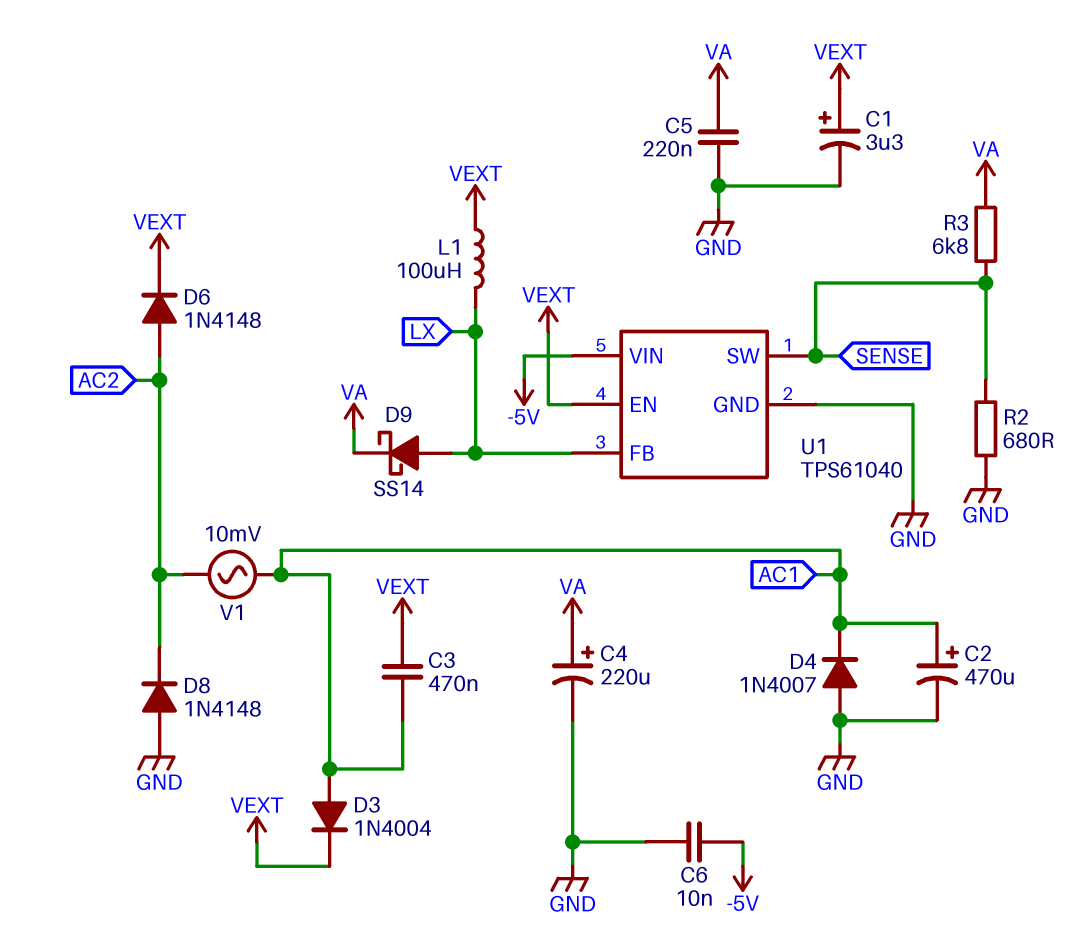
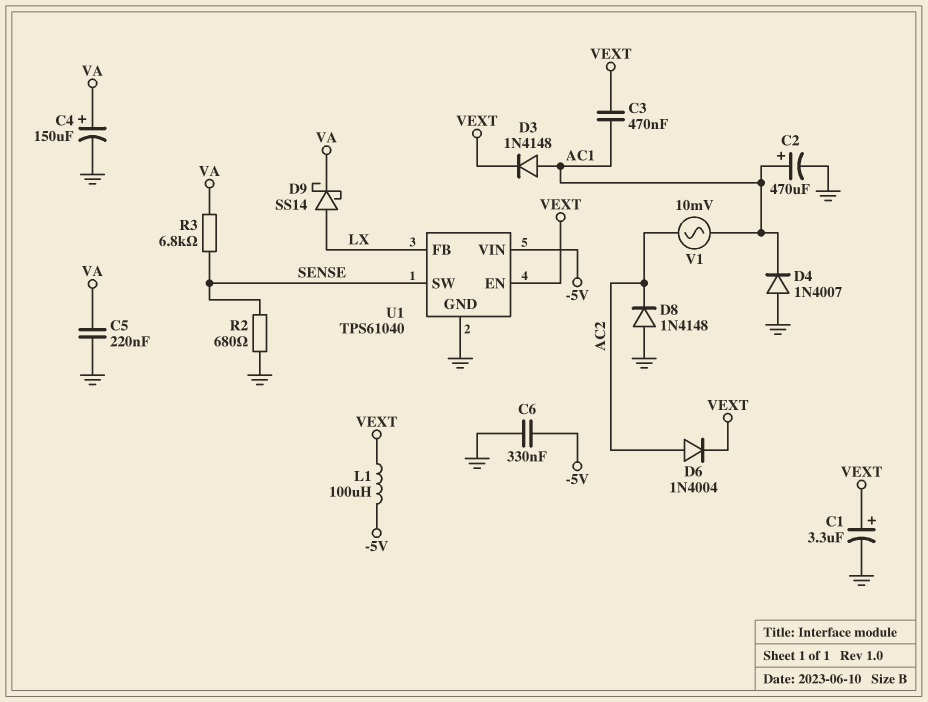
C4: 220uF (plus VA, minus GND) -> 150uF (plus VA, minus GND)
C6: 10nF (-5V, GND) -> 330nF (-5V, GND)
D3: diode 1N4004 (A AC1, K VEXT) -> diode 1N4148 (A AC1, K VEXT)
D6: diode 1N4148 (A AC2, K VEXT) -> diode 1N4004 (A AC2, K VEXT)
L1: 100uH (LX, VEXT) -> 100uH (-5V, VEXT)

